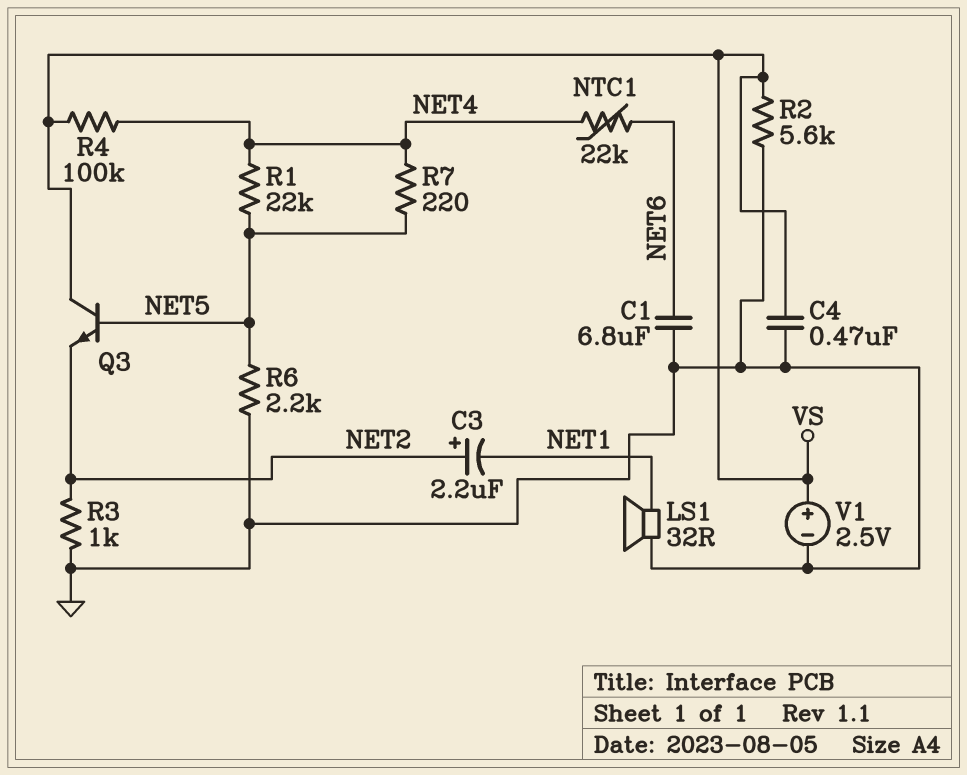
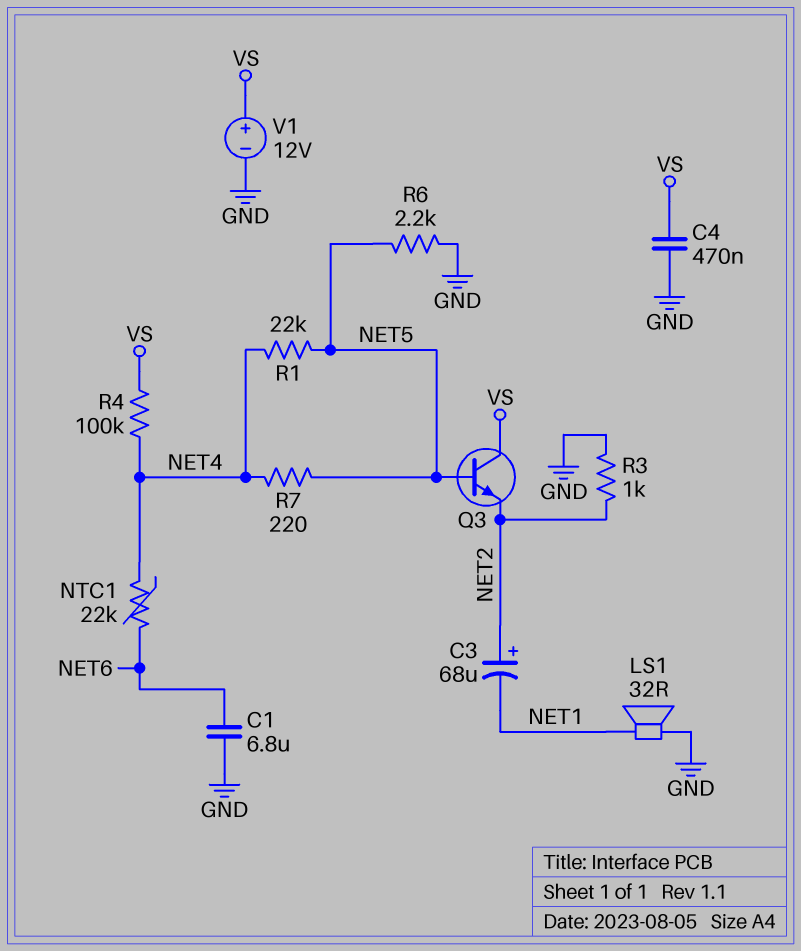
C3: 2.2uF (plus NET2, minus NET1) -> 68uF (plus NET2, minus NET1)
R2: 5.6k (GND, VS) -> none
V1: 2.5V (plus VS, minus GND) -> 12V (plus VS, minus GND)

